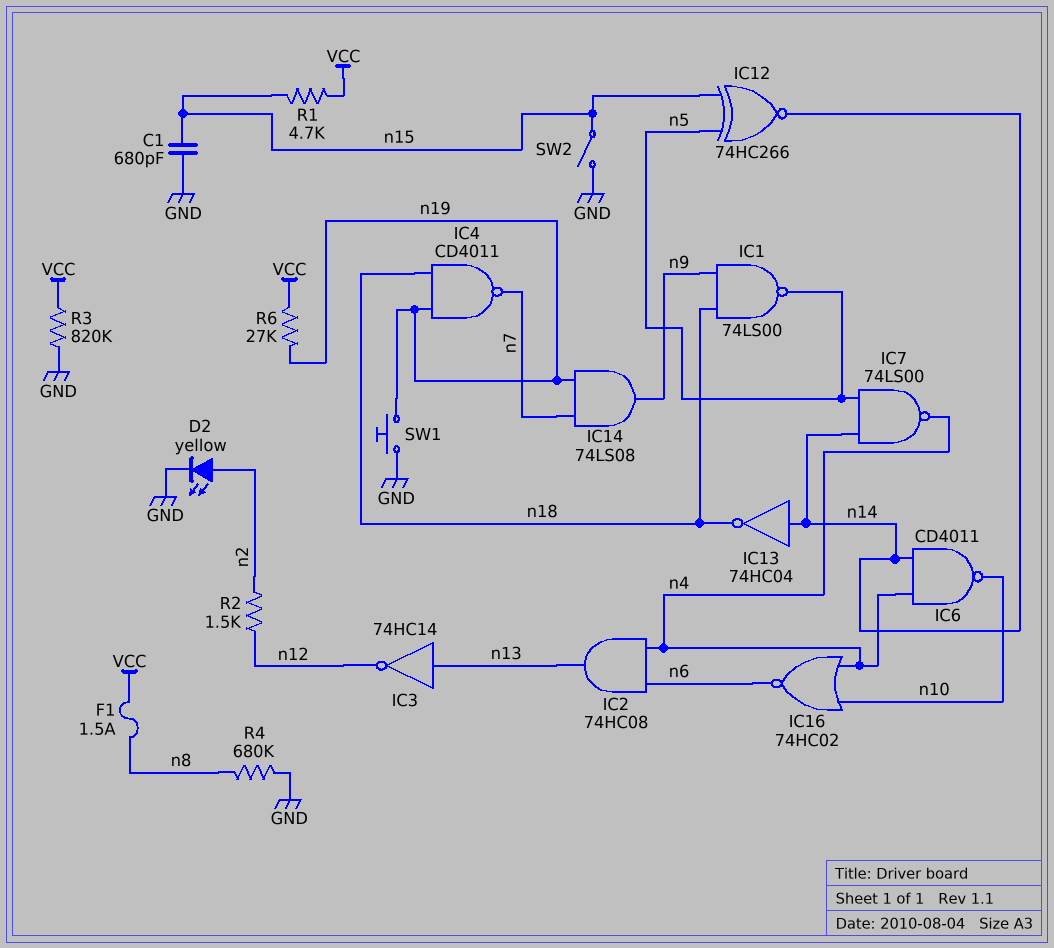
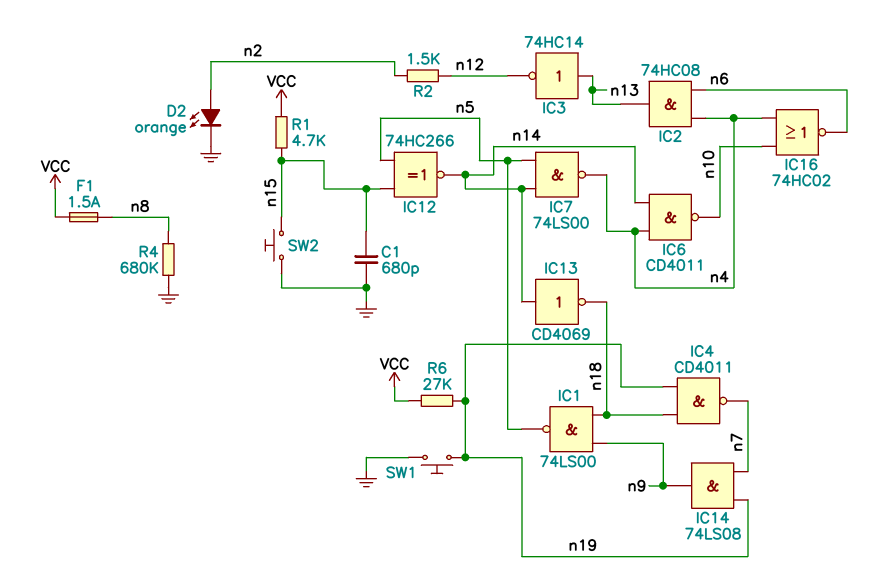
D2: LED yellow (A n2, K GND) -> LED orange (A n2, K GND)
IC13: NOT 74HC04 (in n14, out n18) -> NOT CD4069 (in n14, out n18)
R3: 820k (GND, VCC) -> none
SW2: switch (GND, n15) -> button (GND, n15)

